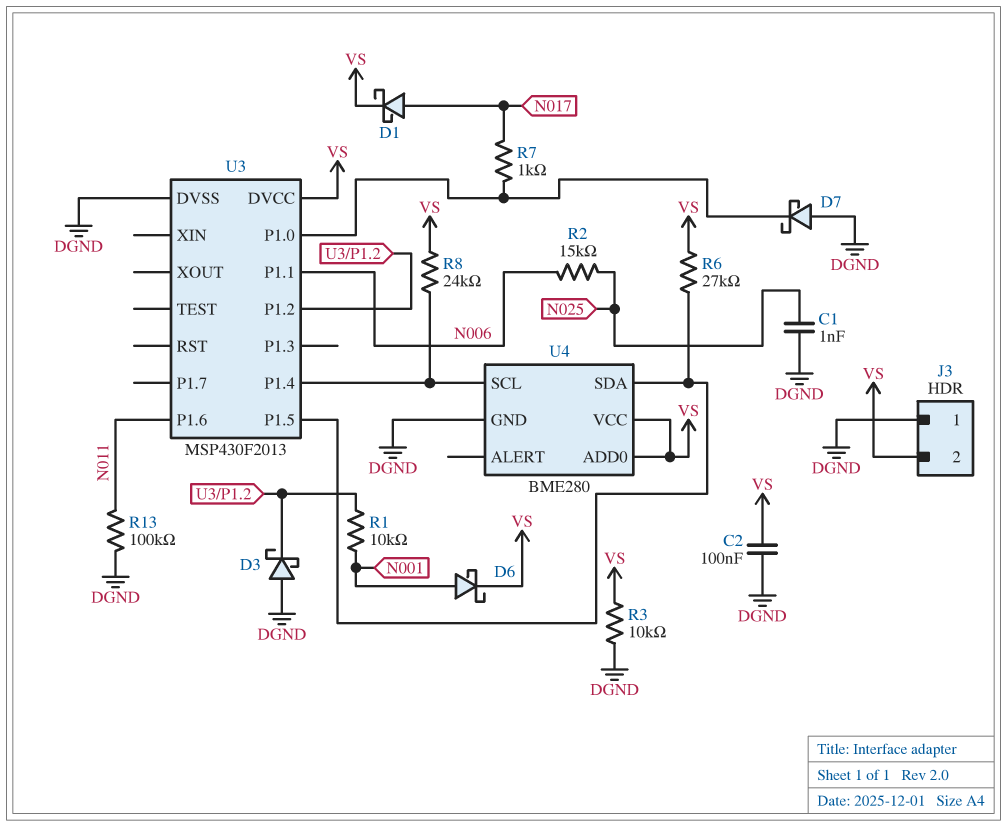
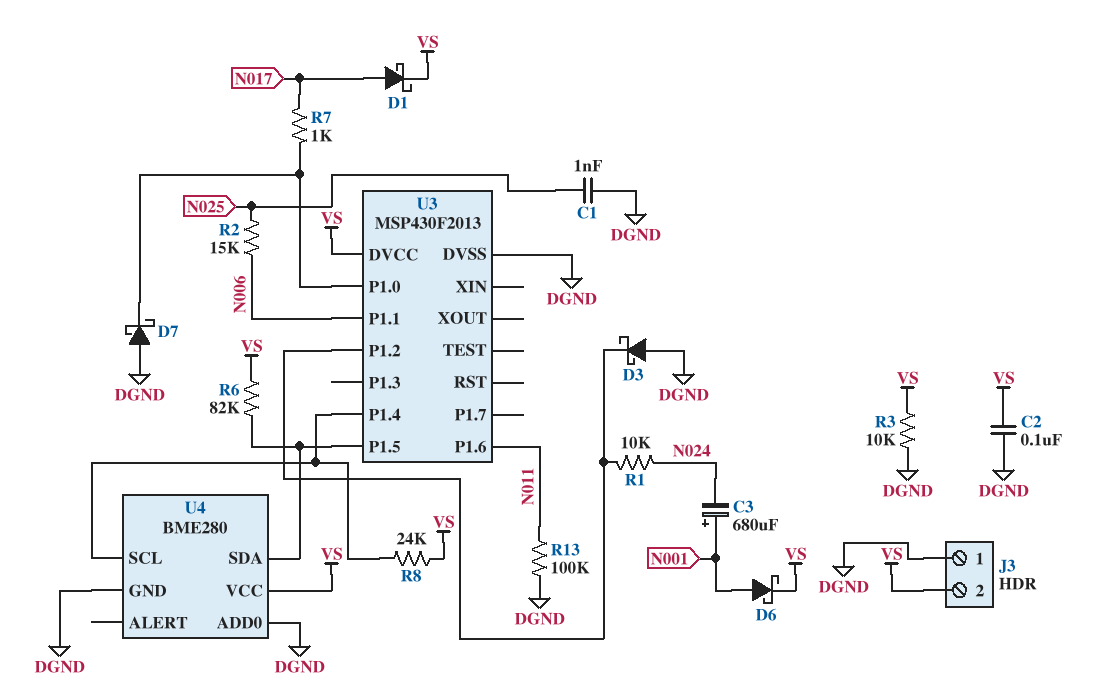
C3: none -> 680uF (plus N001, minus N024)
R1: 10k (N001, U3/P1.2) -> 10k (N024, U3/P1.2)
R6: 27k (U3/P1.5, VS) -> 82k (U3/P1.5, VS)
U4 pin ADD0: VS -> DGND

